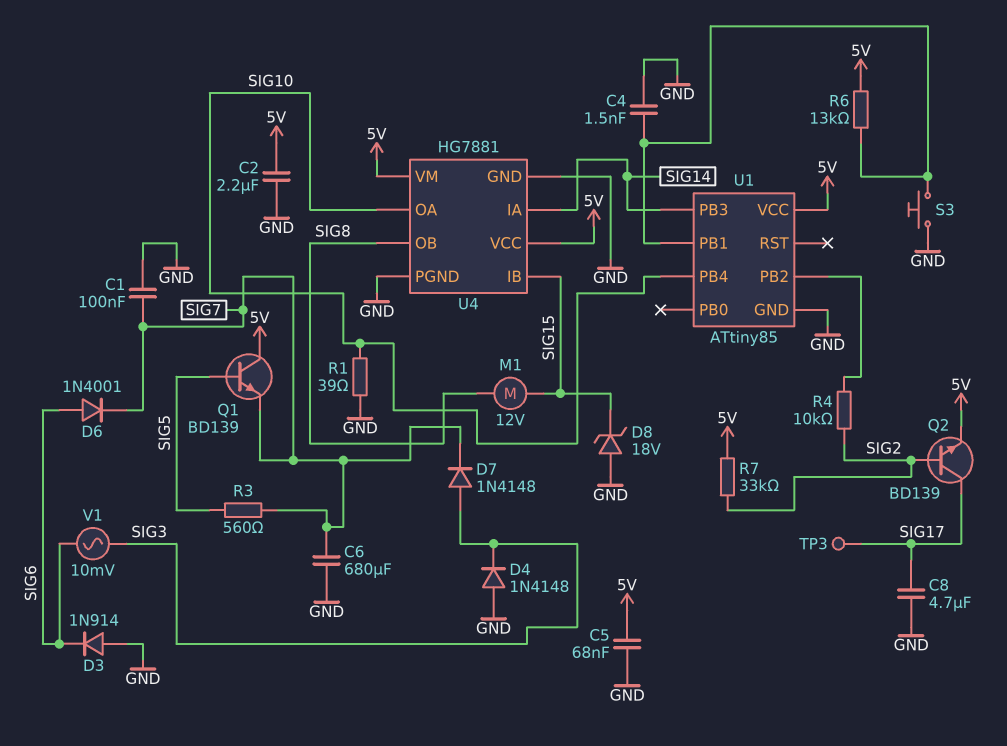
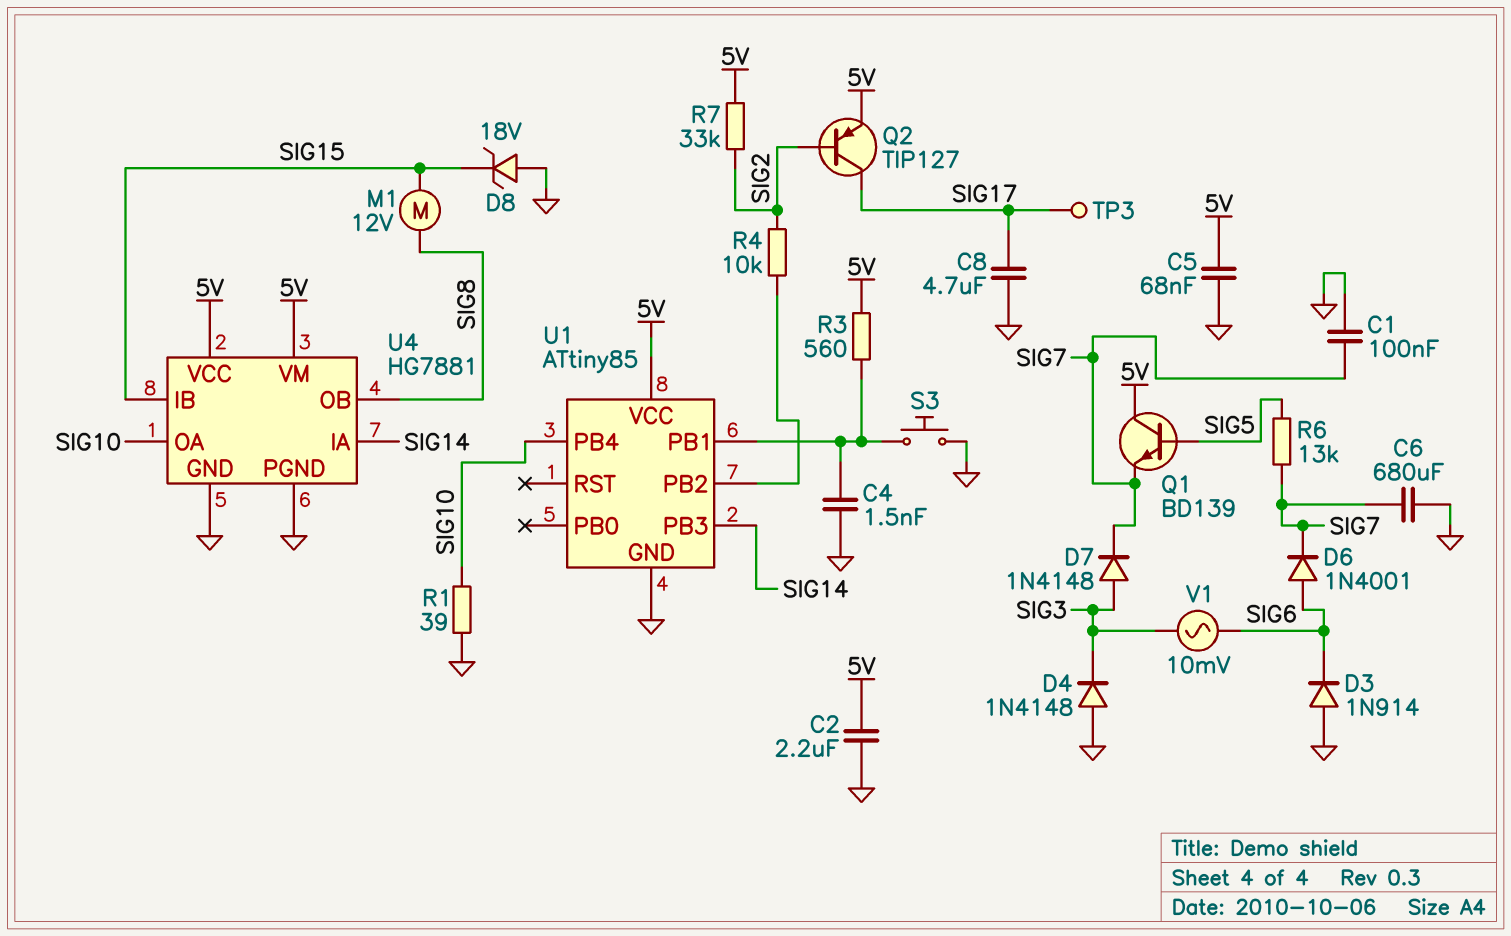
Q2: NPN BD139 (B SIG2, C SIG17, E 5V) -> PNP TIP127 (B SIG2, C SIG17, E 5V)
R3: 560 (SIG5, SIG7) -> 560 (5V, U1/PB1)
R6: 13k (5V, U1/PB1) -> 13k (SIG5, SIG7)

